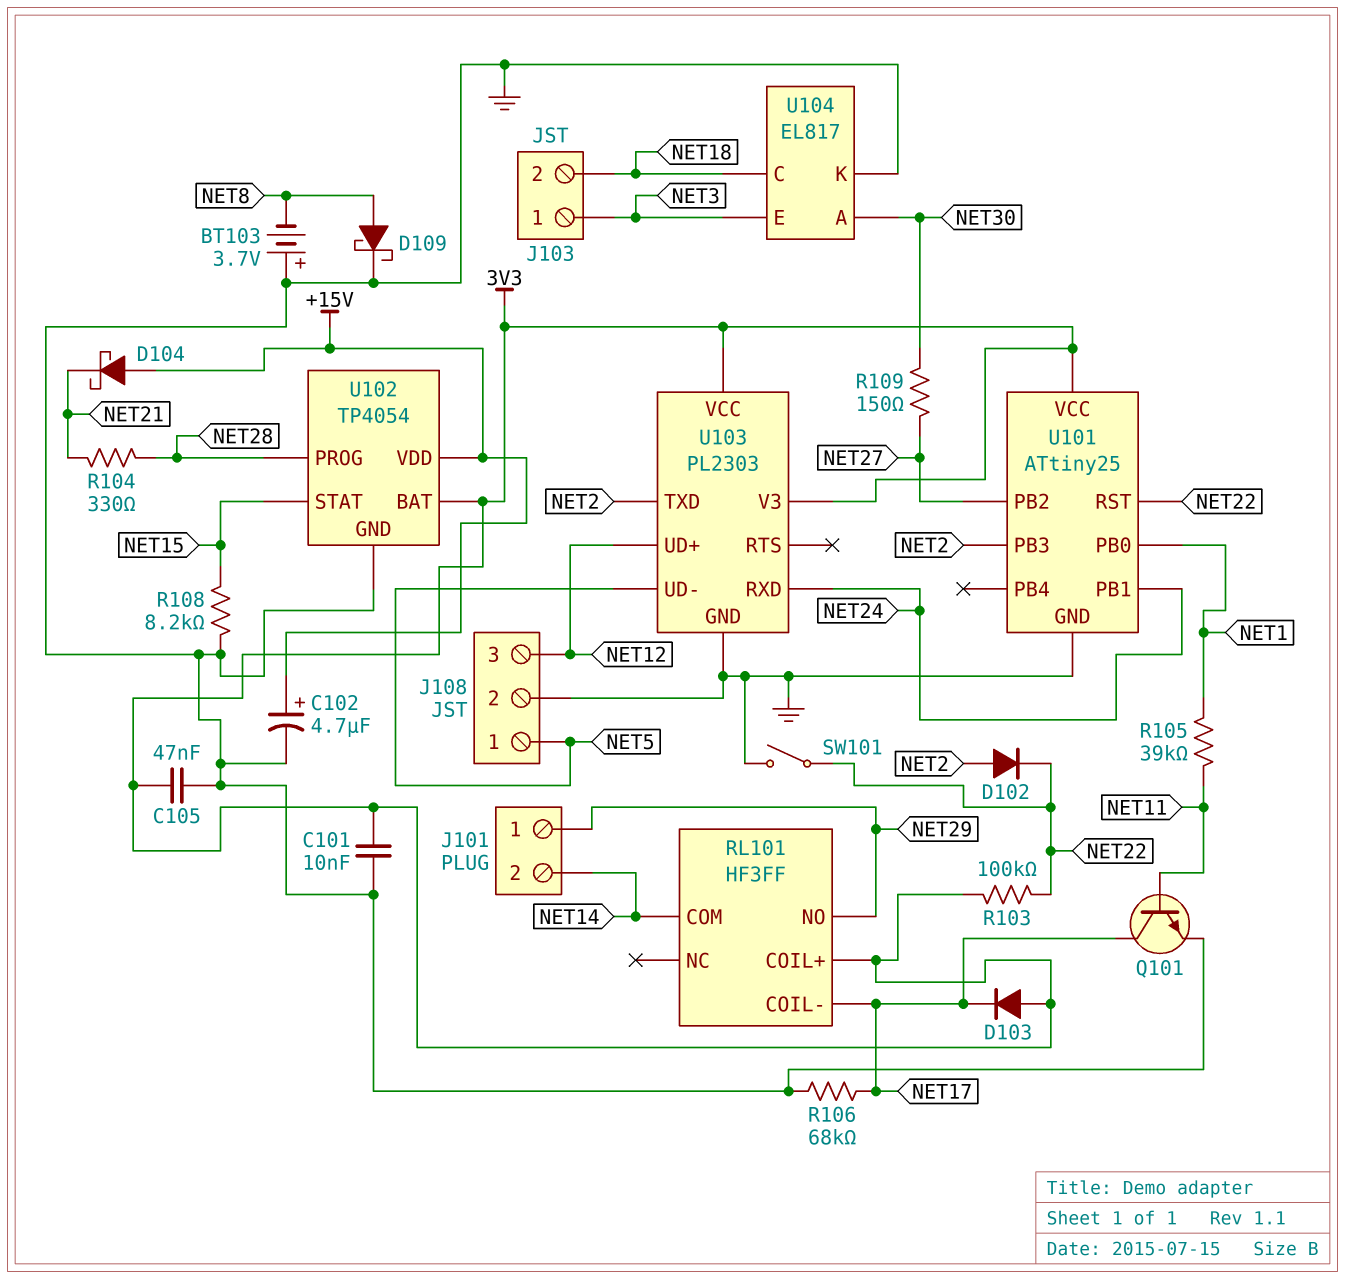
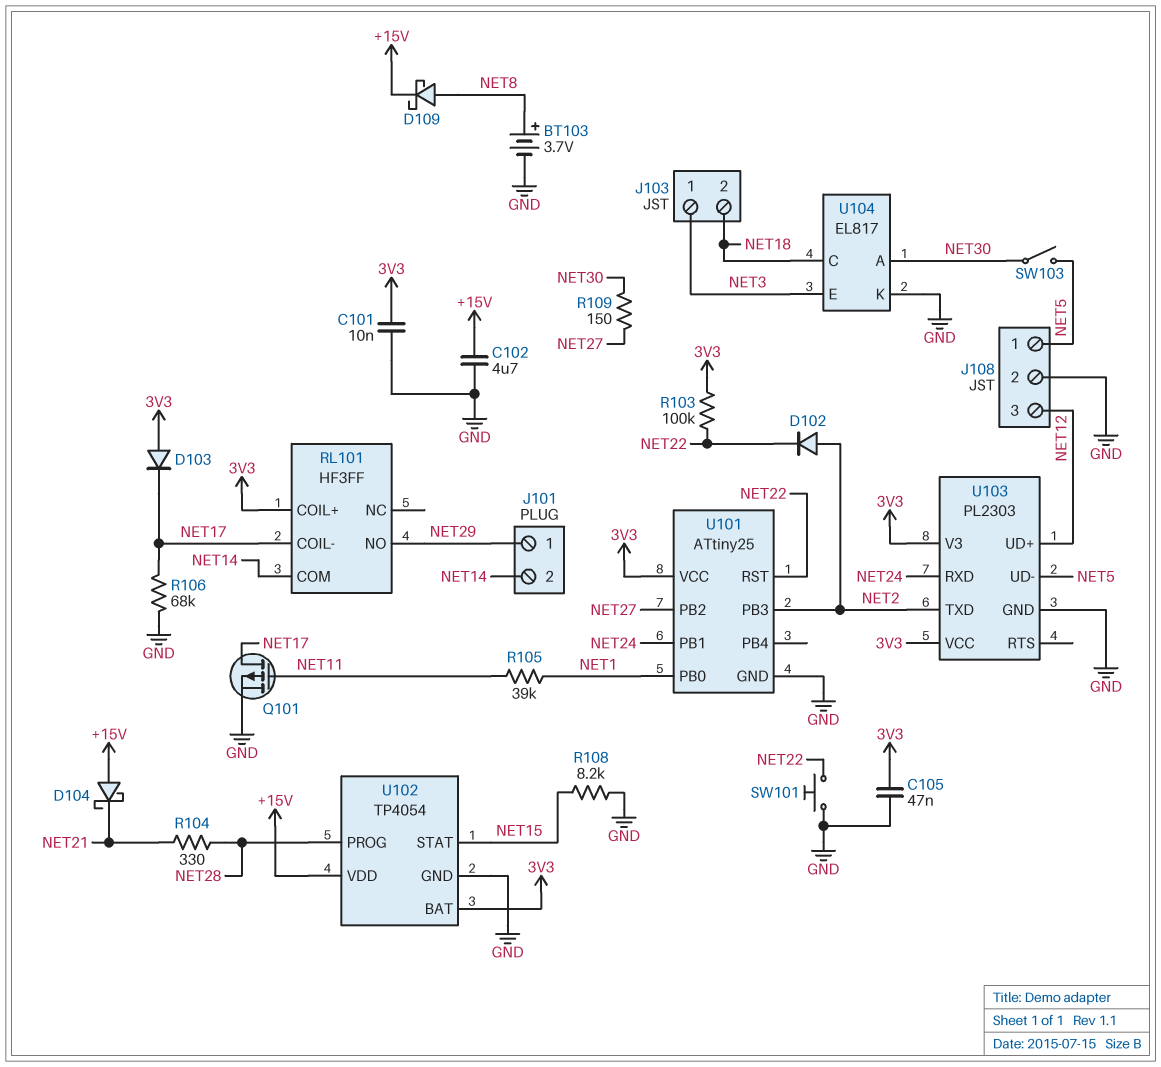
BT103: 3.7V (plus GND, minus NET8) -> 3.7V (plus NET8, minus GND)
C102: 4.7uF (plus +15V, minus GND) -> 4.7uF (+15V, GND)
D109: schottky (A NET8, K GND) -> schottky (A NET8, K +15V)
Q101: NPN (B NET11, C NET17, E GND) -> PMOS (G NET11, D NET17, S GND)
SW101: switch (GND, NET22) -> button (GND, NET22)
SW103: none -> switch (NET5, NET30)

